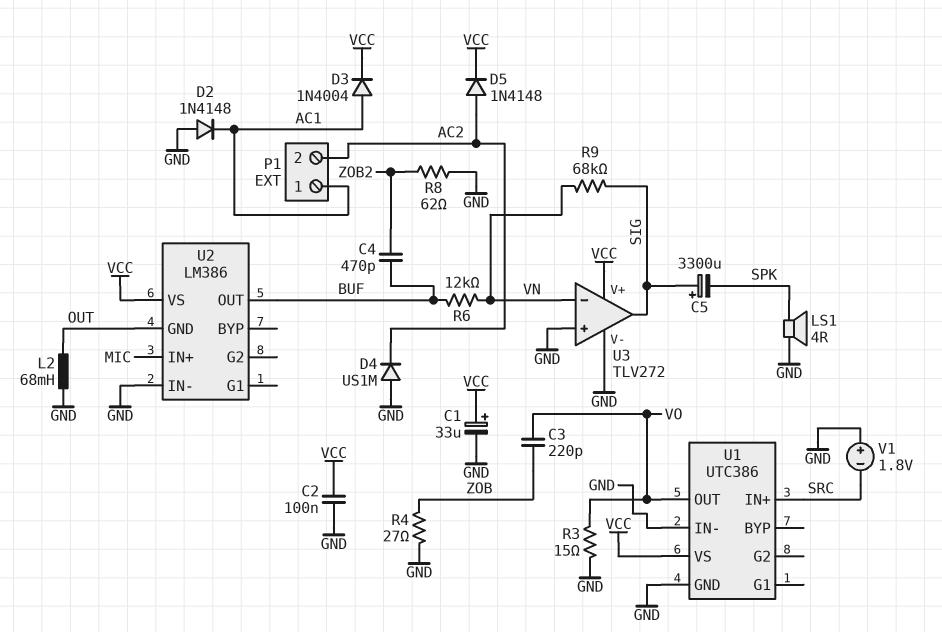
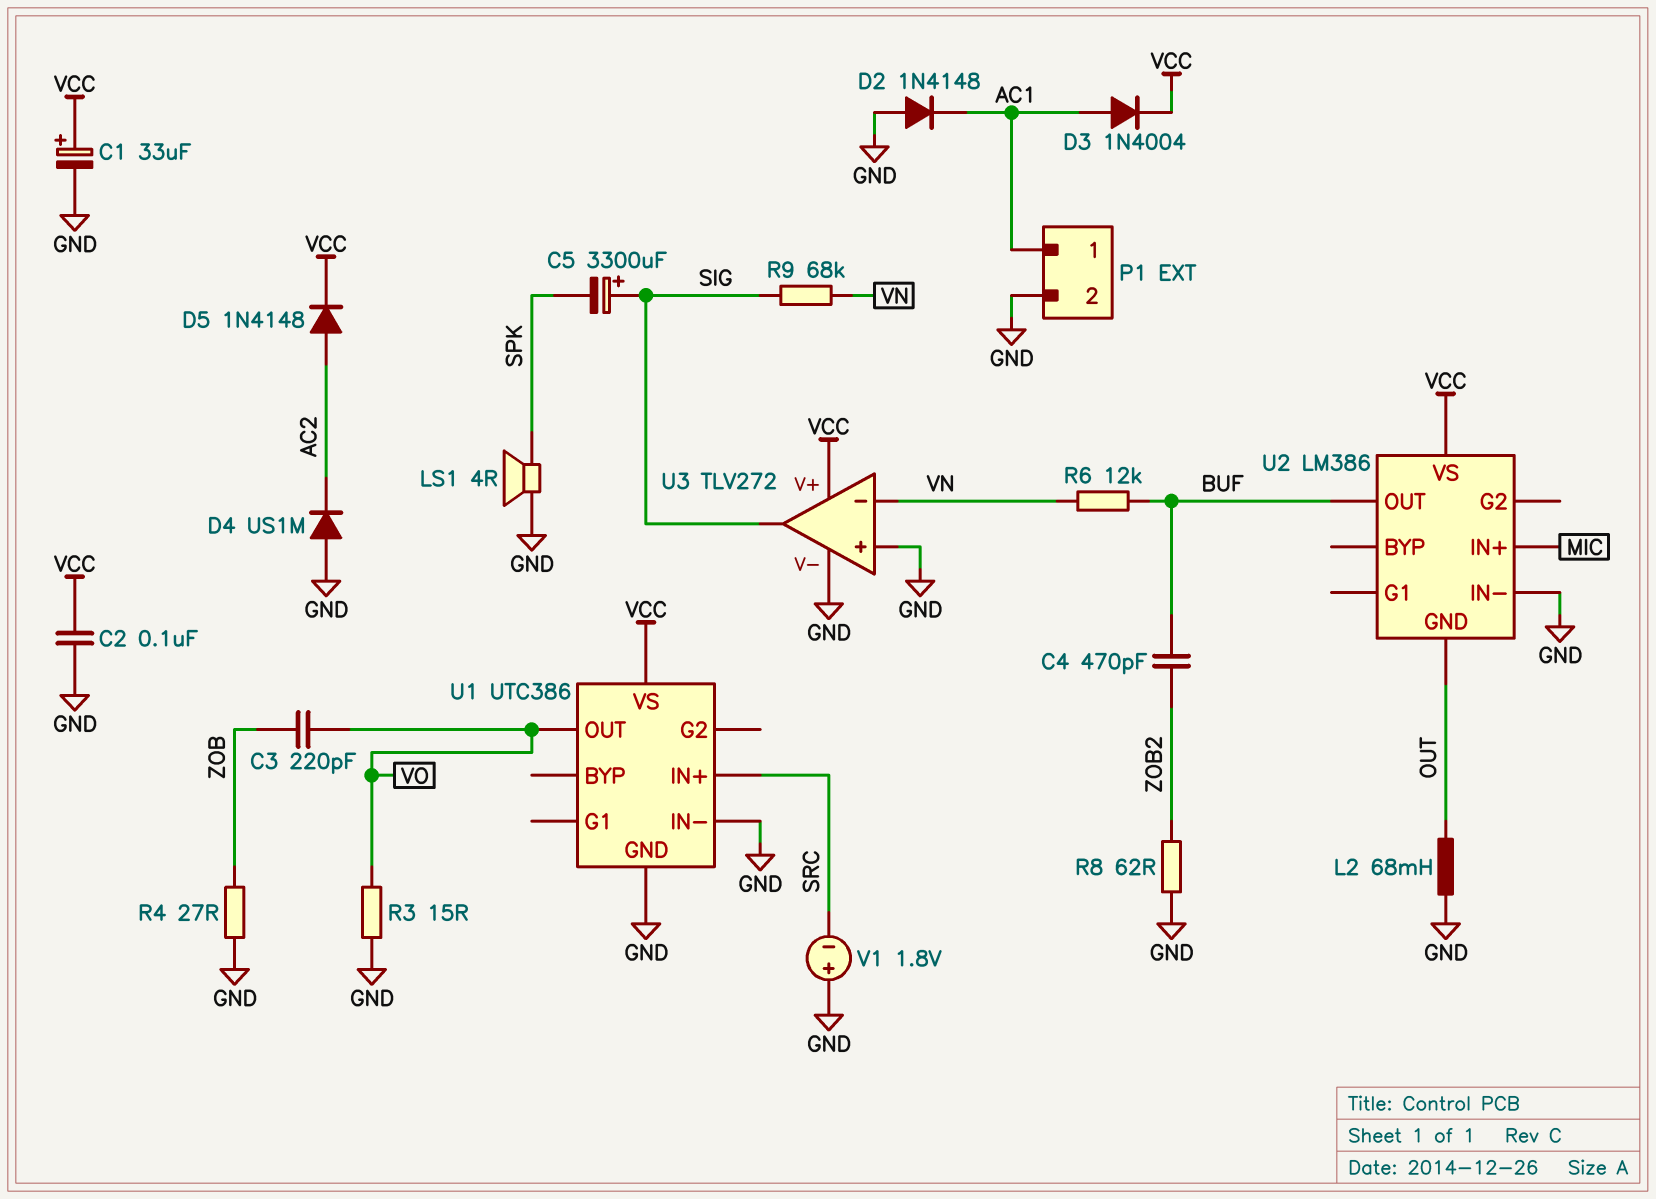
P1 pin 2: AC2 -> GND

